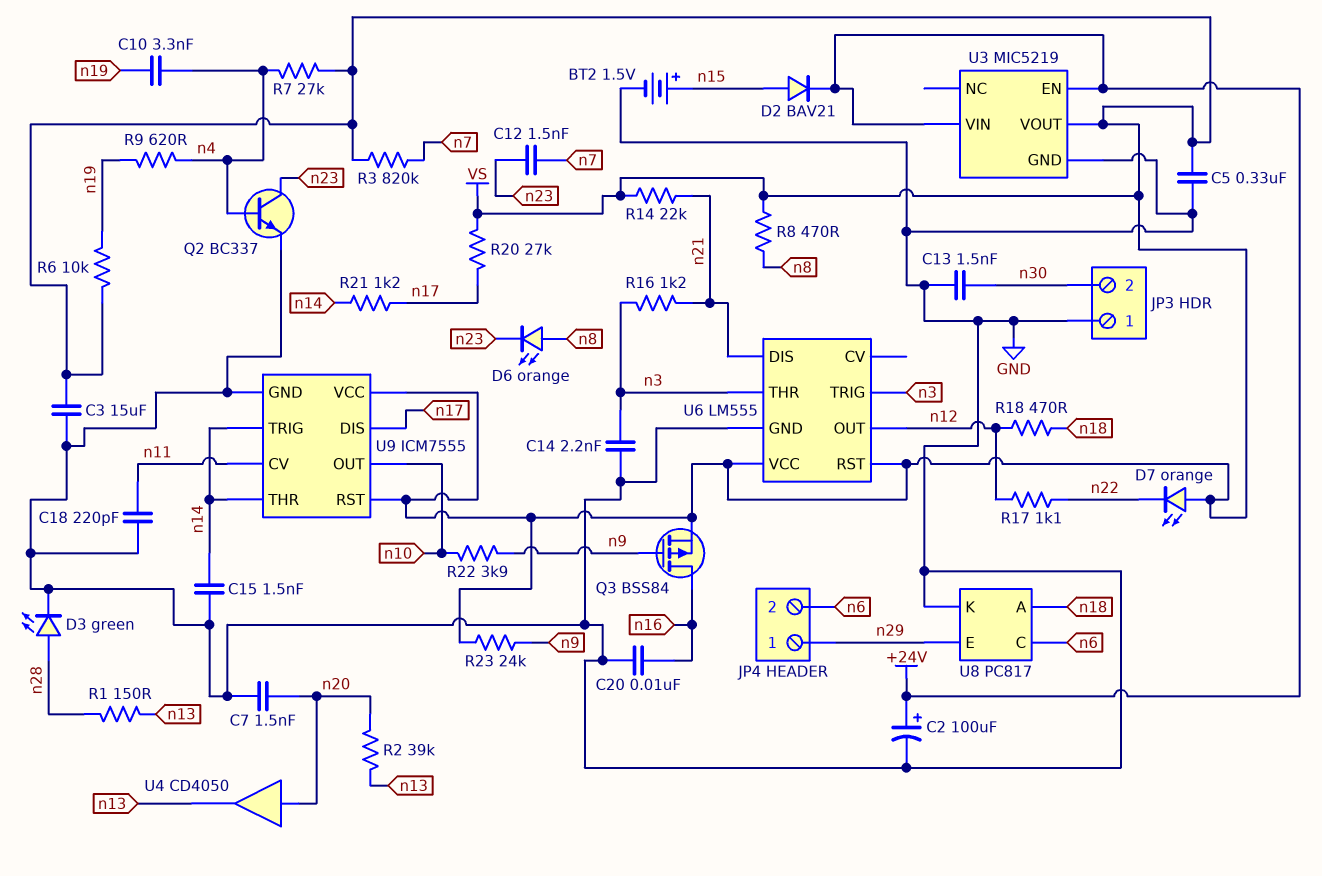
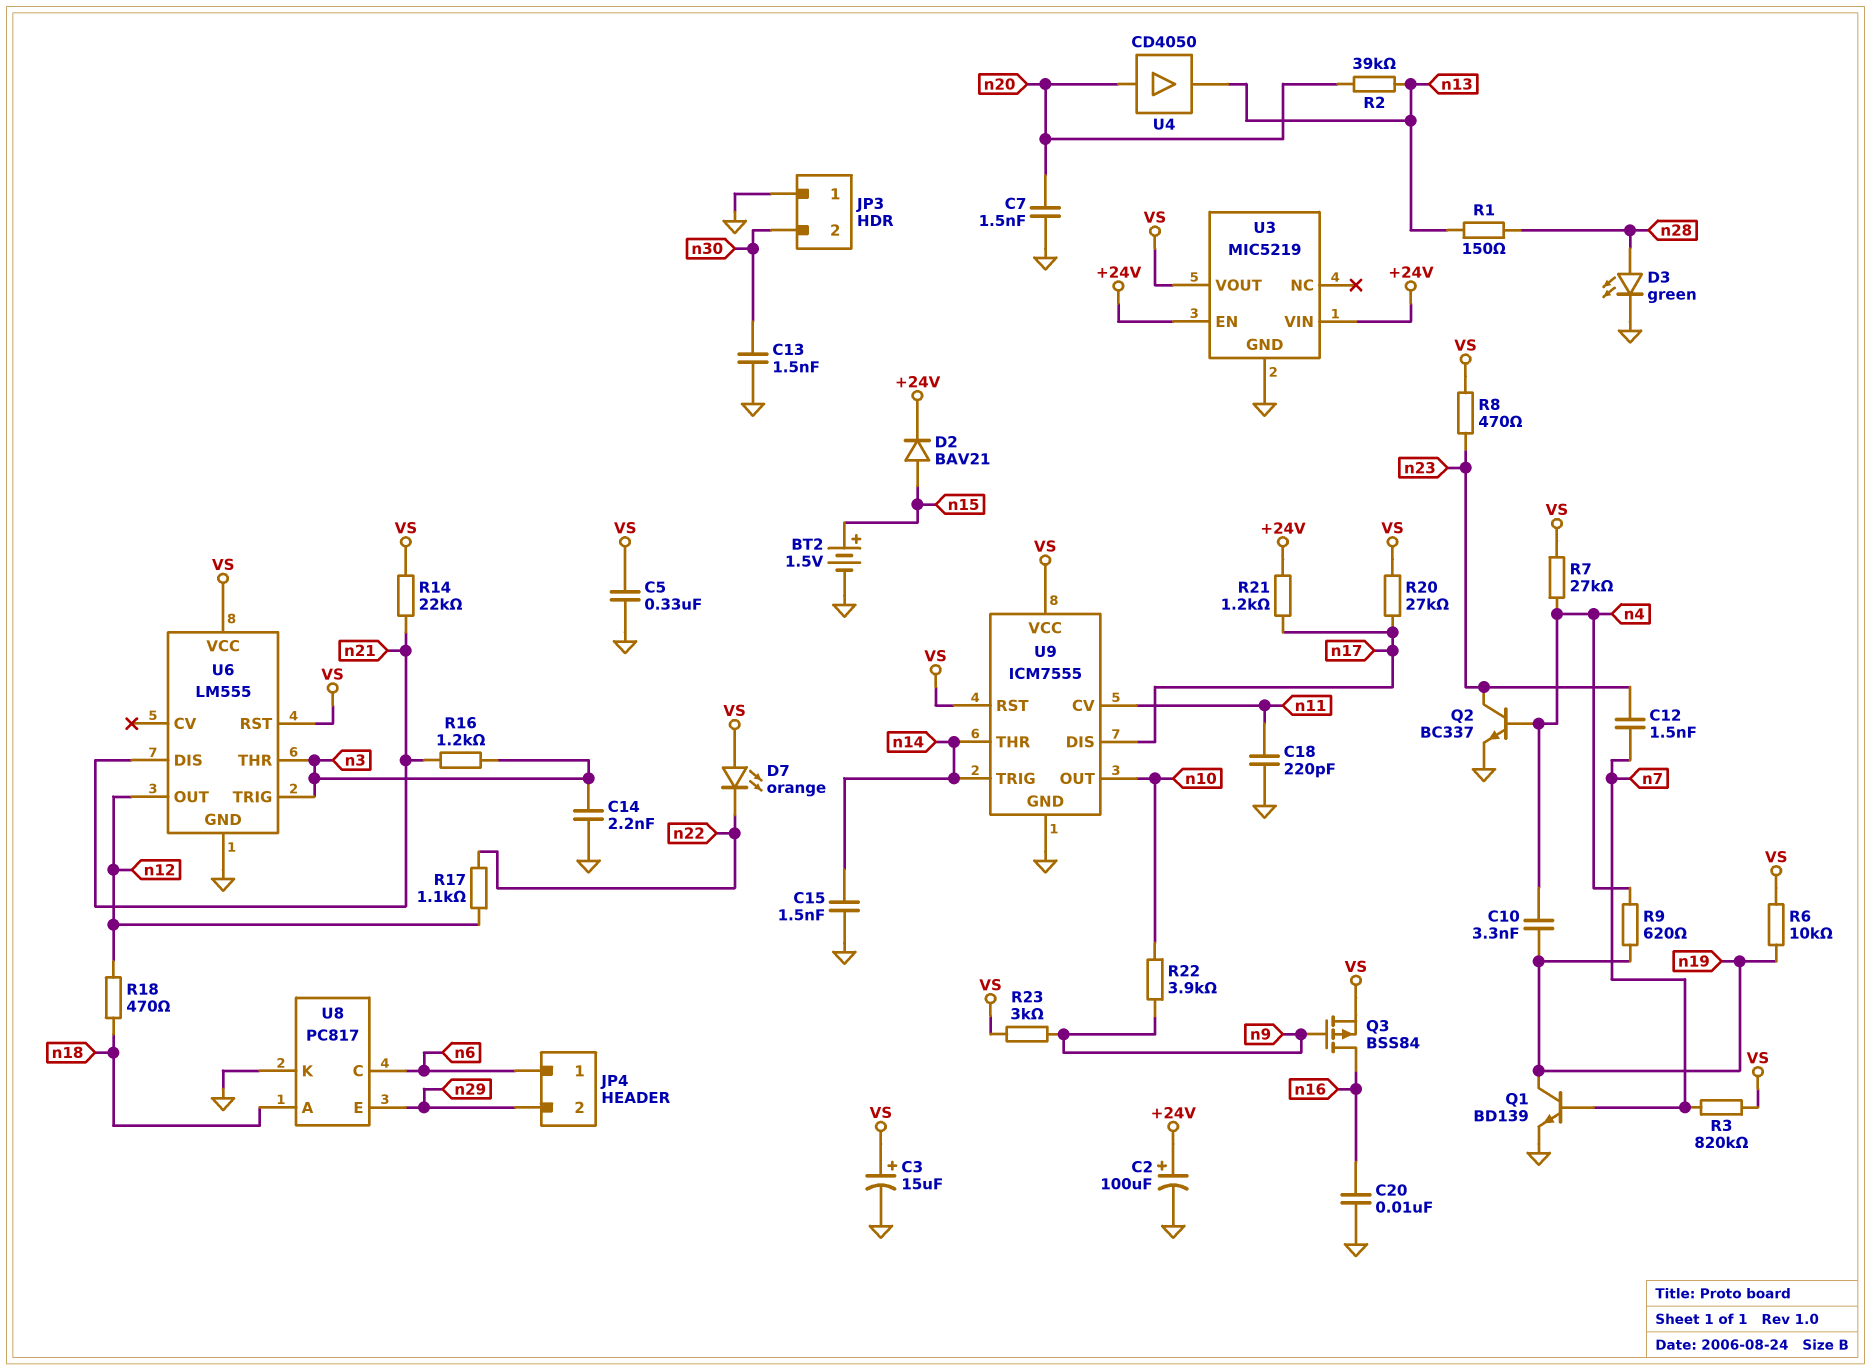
C3: 15uF (GND, VS) -> 15uF (plus VS, minus GND)
D6: LED orange (A n8, K n23) -> none
JP4 pin 1: n29 -> n6
JP4 pin 2: n6 -> n29
Q1: none -> NPN BD139 (B n7, C n19, E GND)
R8: 470 (VS, n8) -> 470 (VS, n23)
R21: 1.2k (n14, n17) -> 1.2k (+24V, n17)
R23: 24k (VS, n9) -> 3k (VS, n9)

